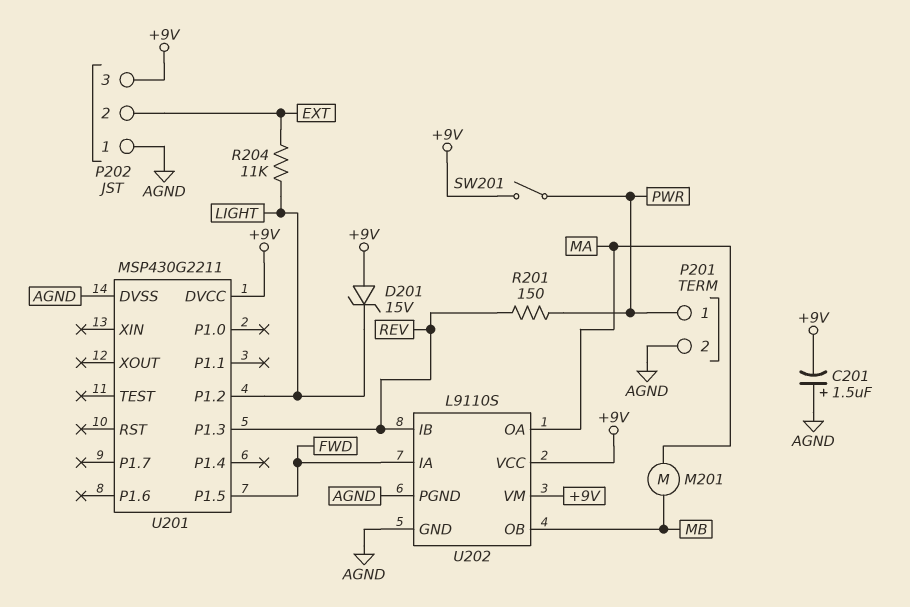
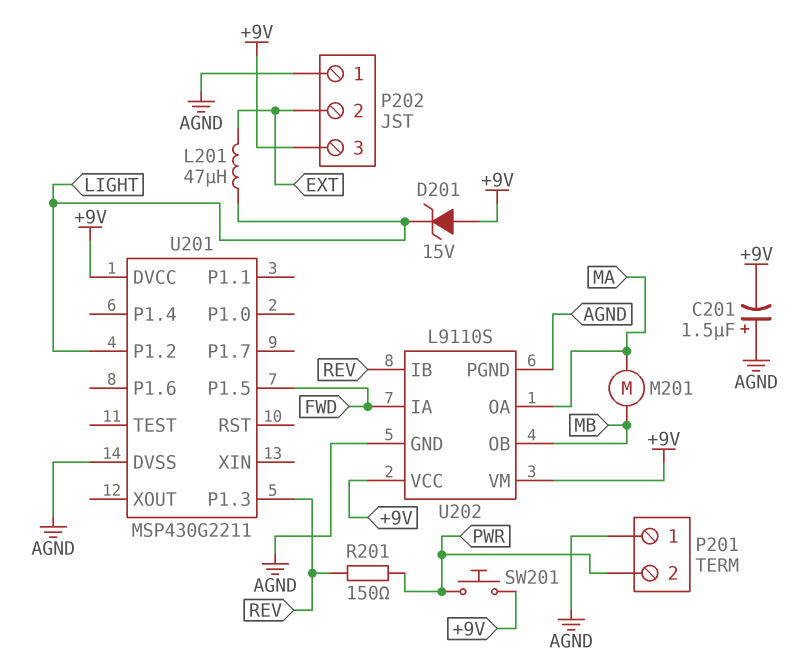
L201: none -> 47uH (EXT, LIGHT)
P201 pin 1: PWR -> AGND
P201 pin 2: AGND -> PWR
R204: 11k (EXT, LIGHT) -> none
SW201: switch (+9V, PWR) -> button (+9V, PWR)

